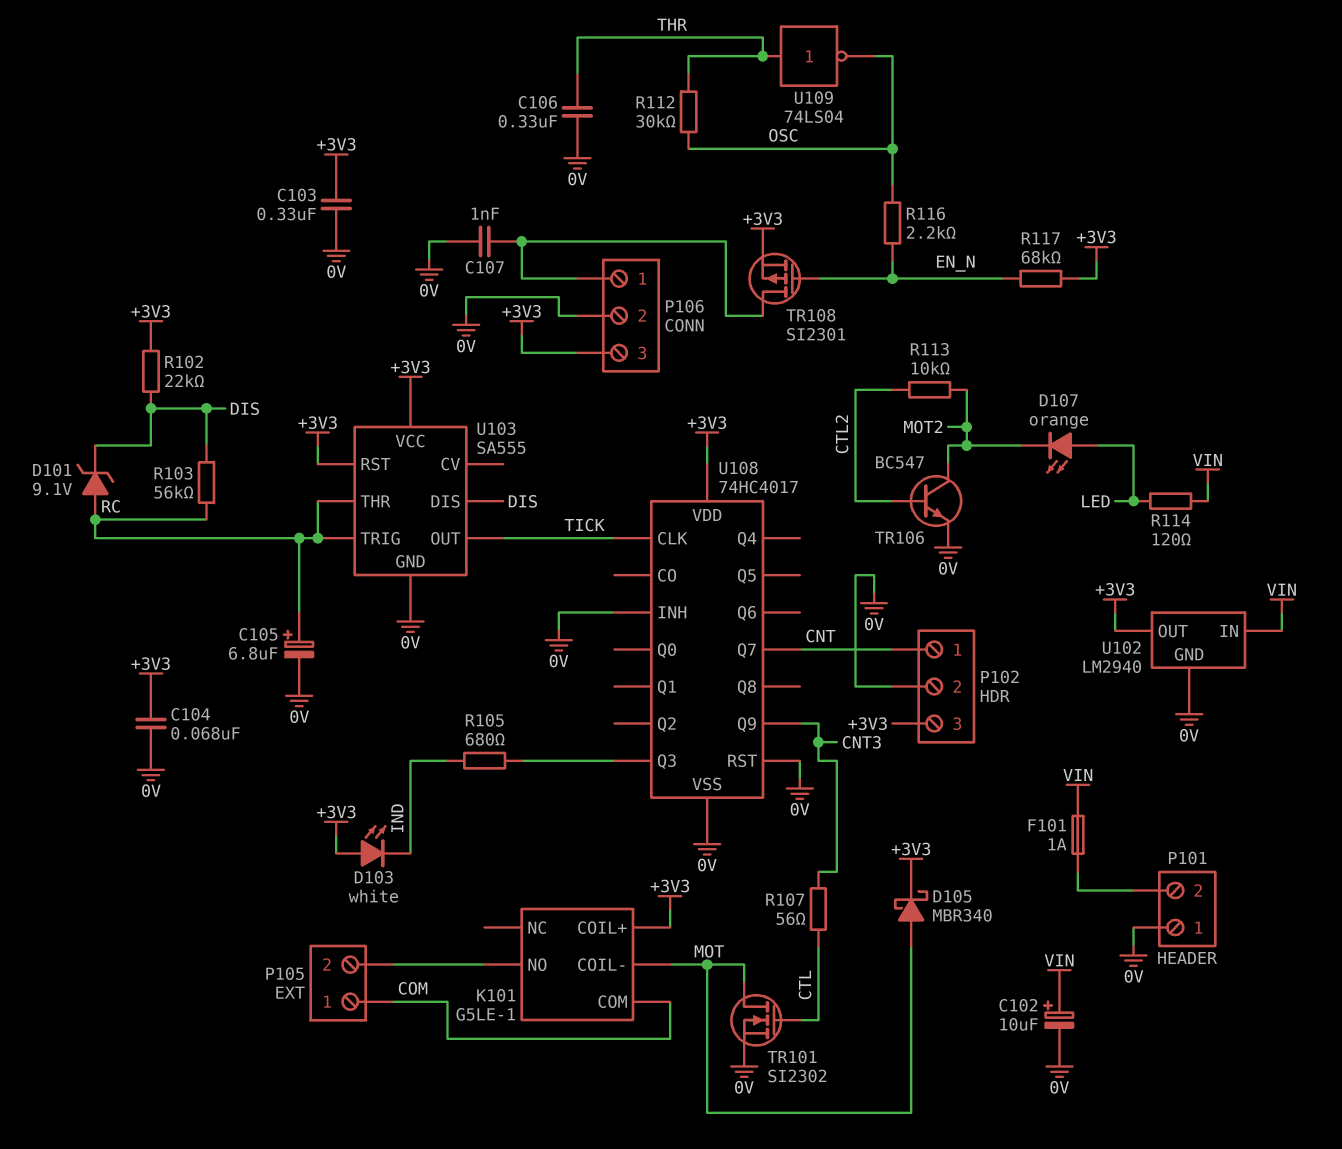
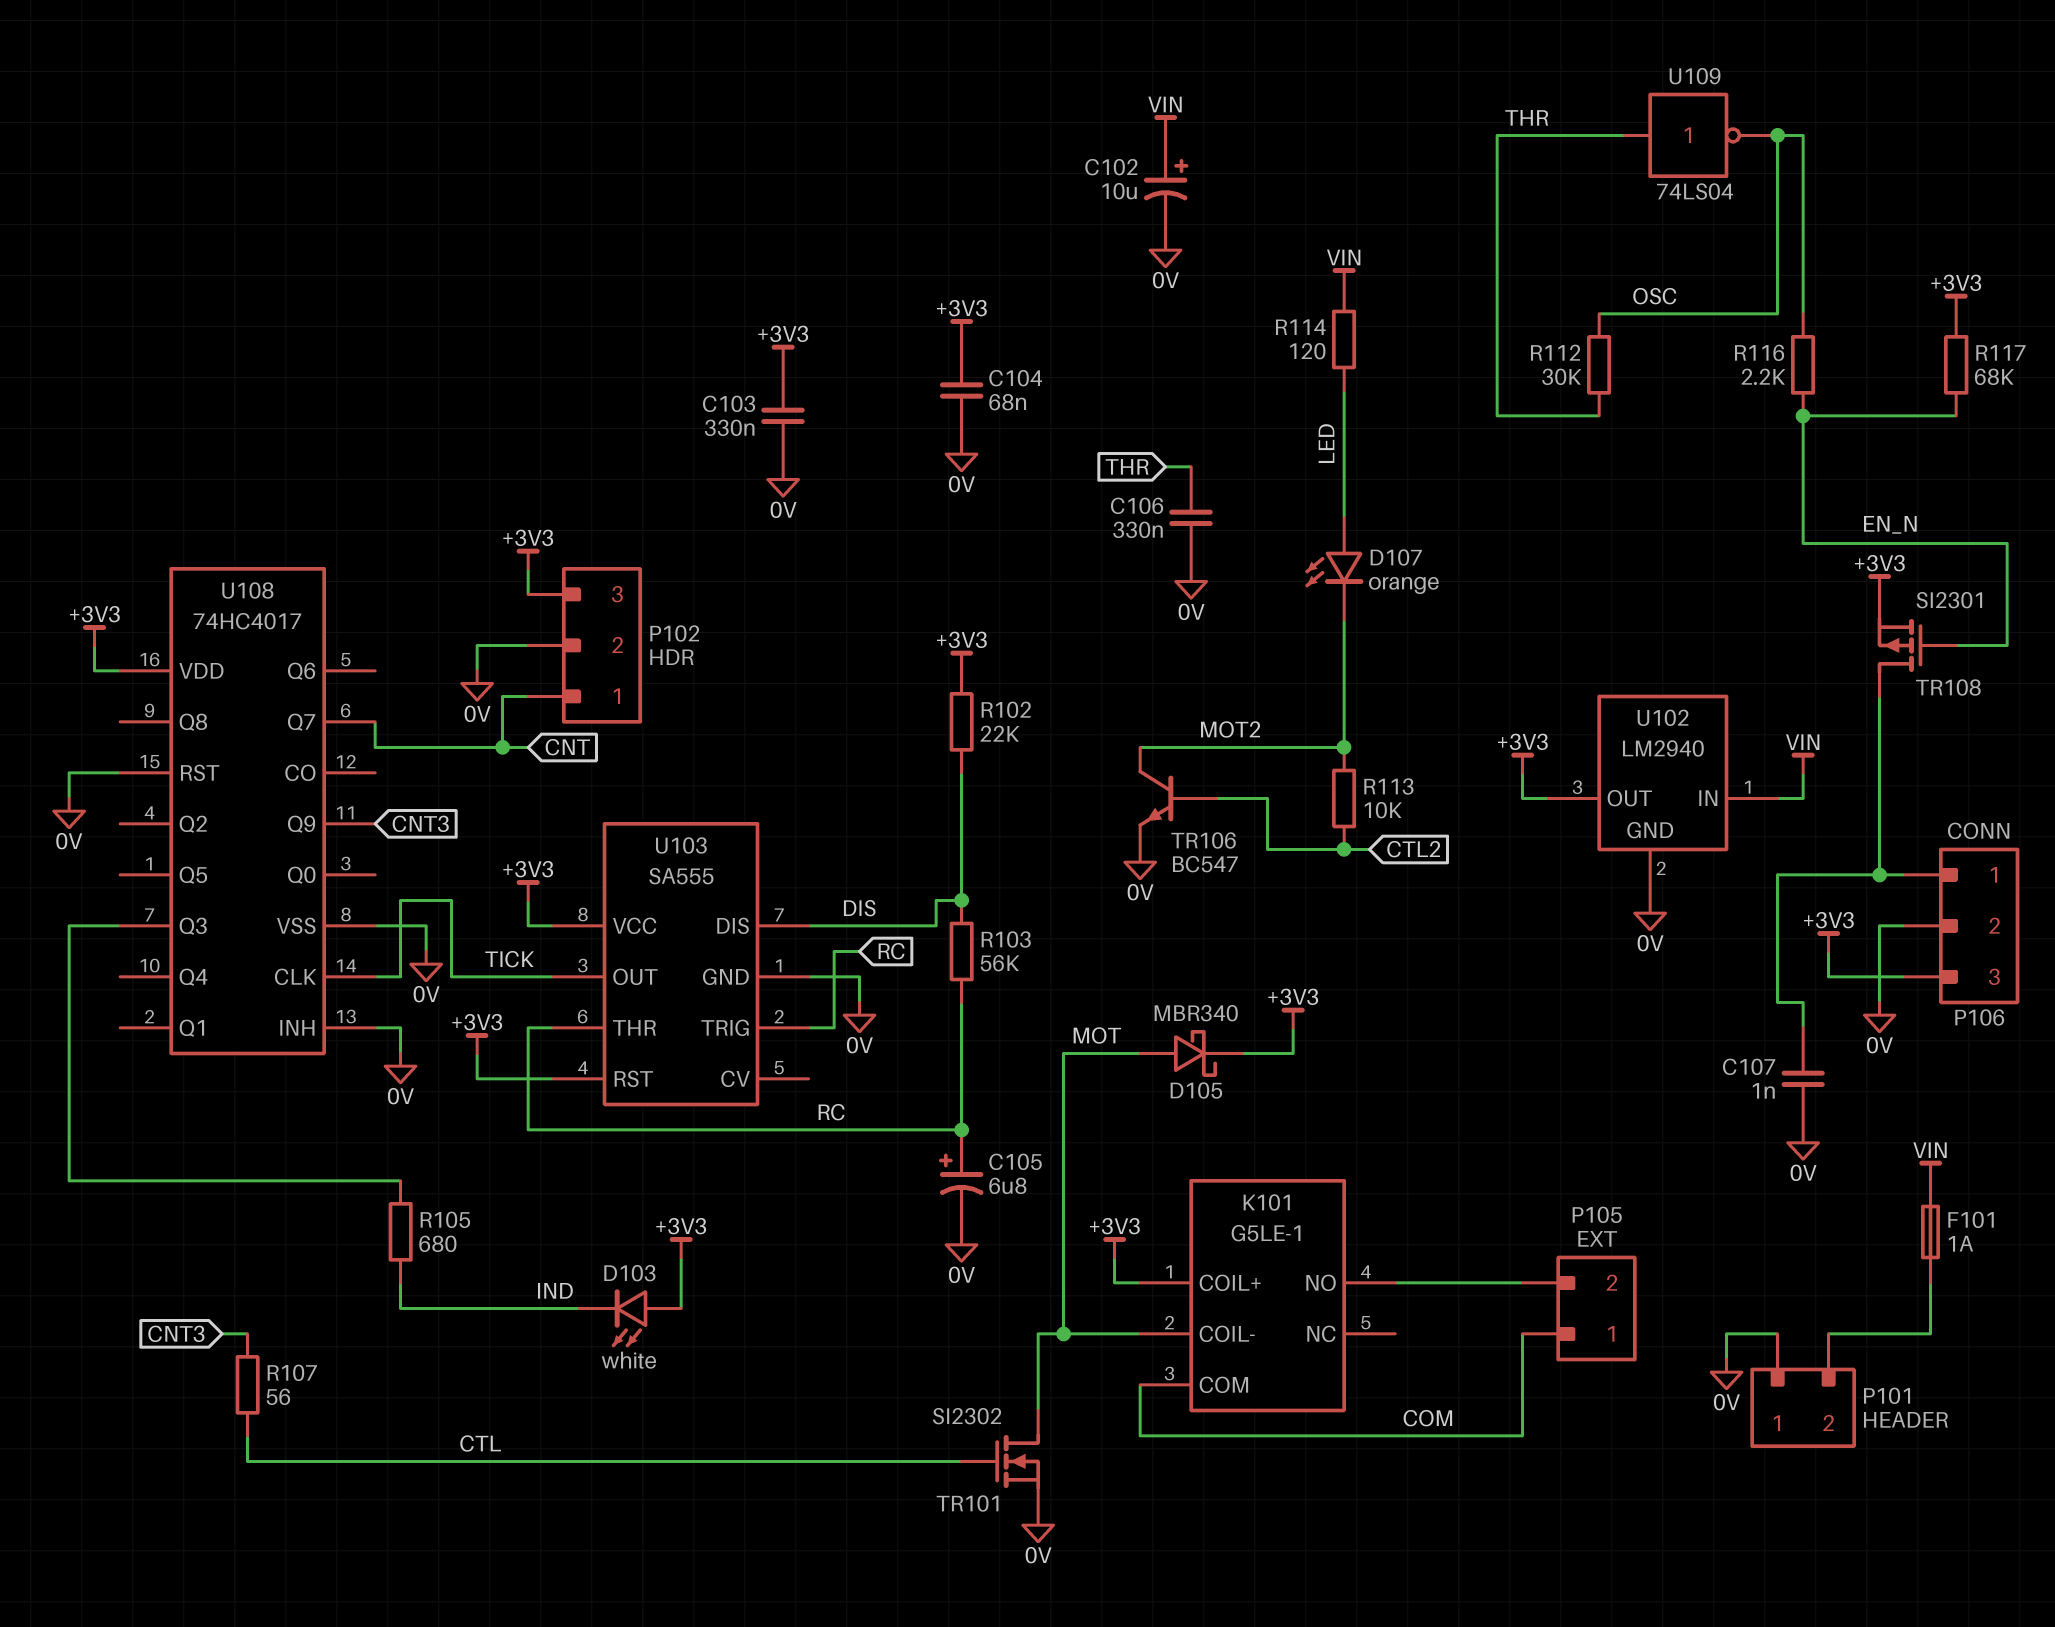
D101: zener 9.1V (A RC, K DIS) -> none

